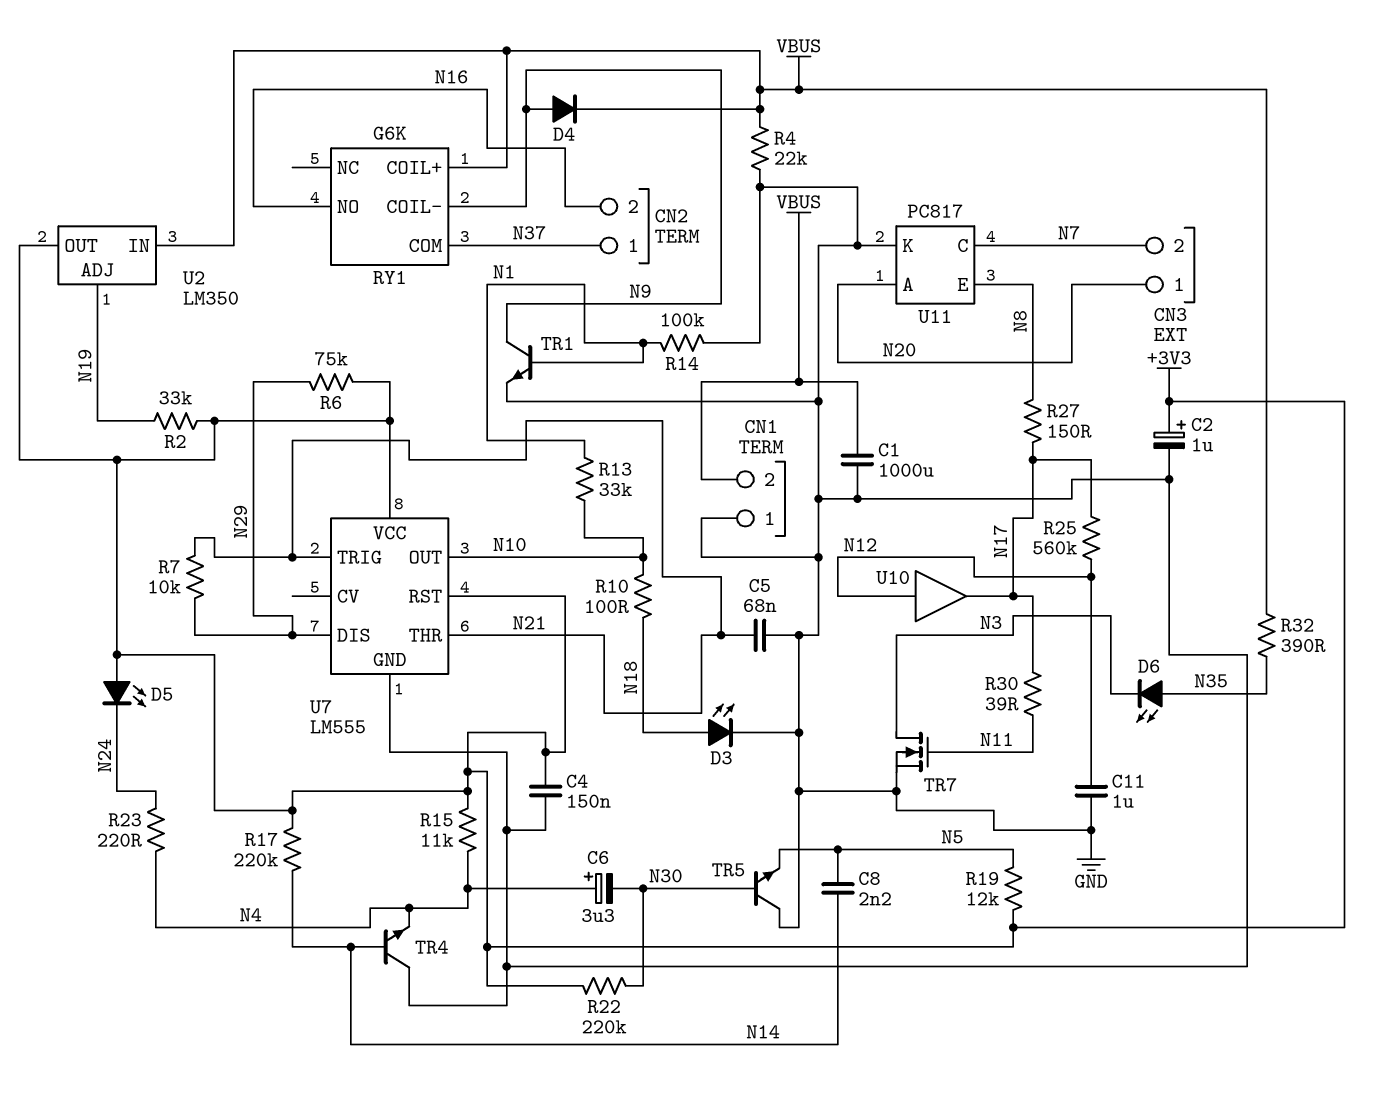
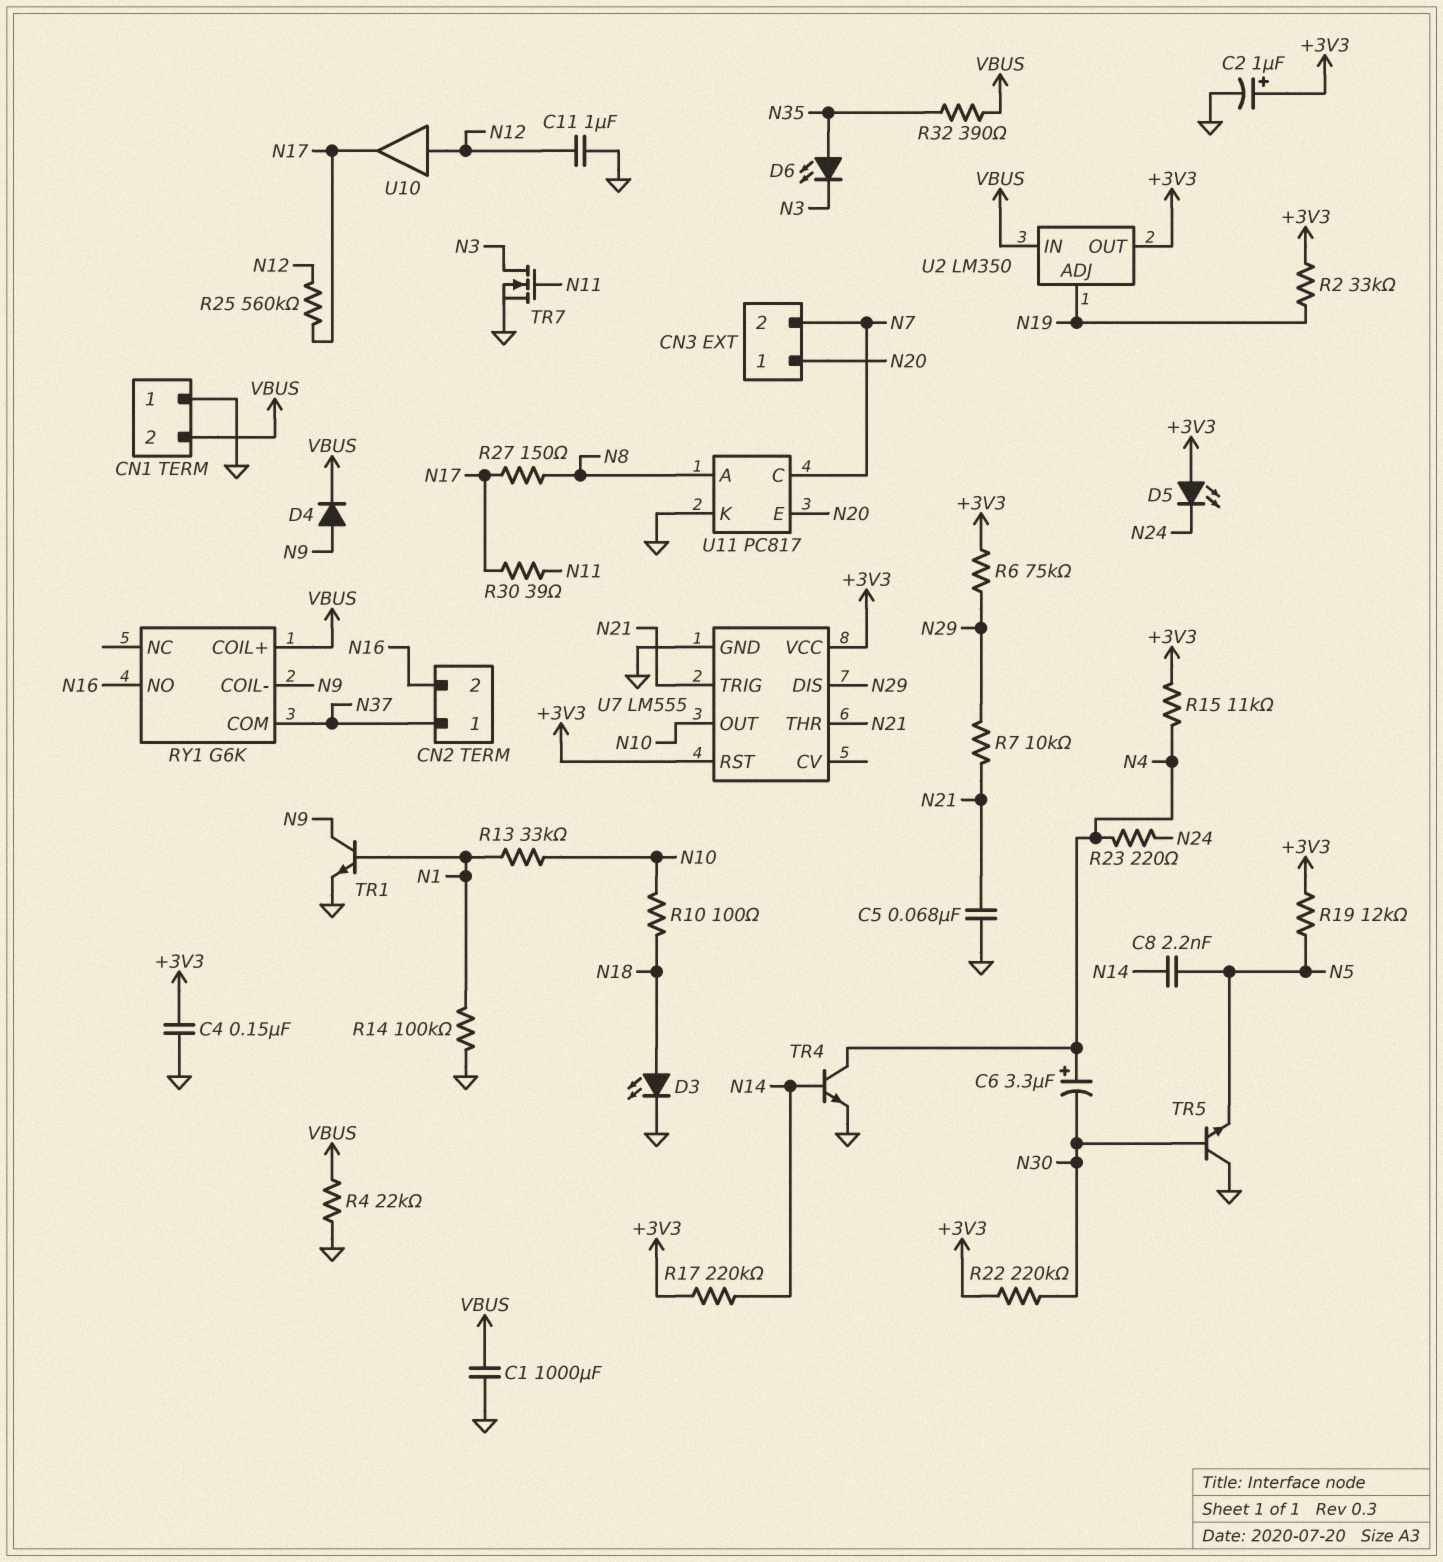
TR4: NPN (B N14, C GND, E N4) -> NPN (B N14, C N4, E GND)
U11 pin A: N20 -> N8
U11 pin E: N8 -> N20

